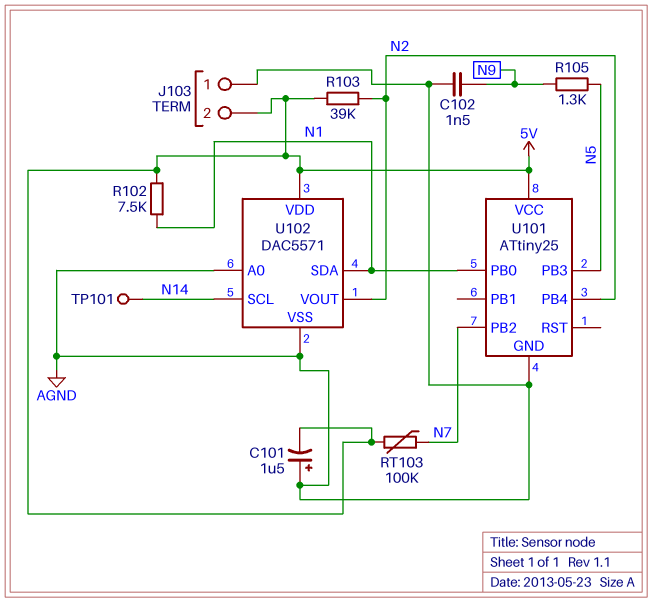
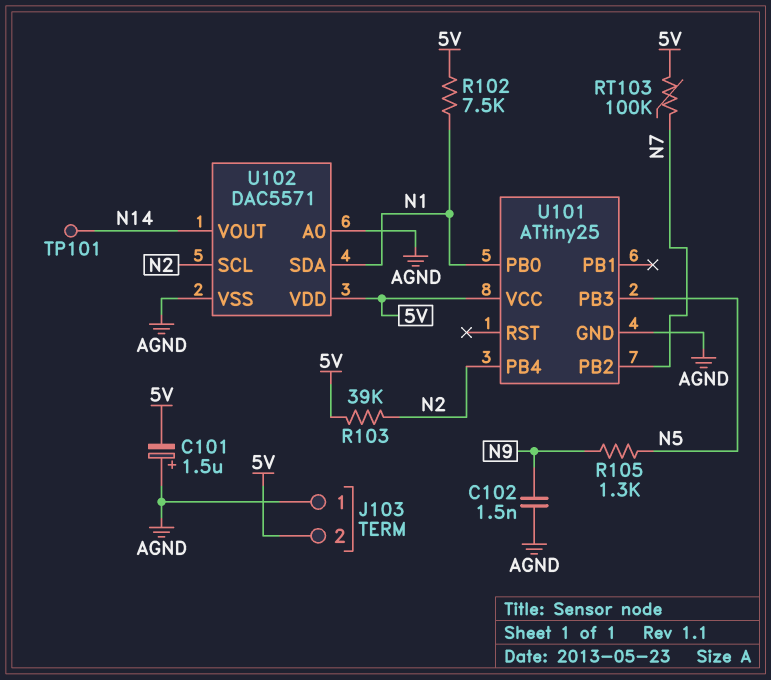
U102 pin SCL: N14 -> N2
U102 pin VOUT: N2 -> N14

